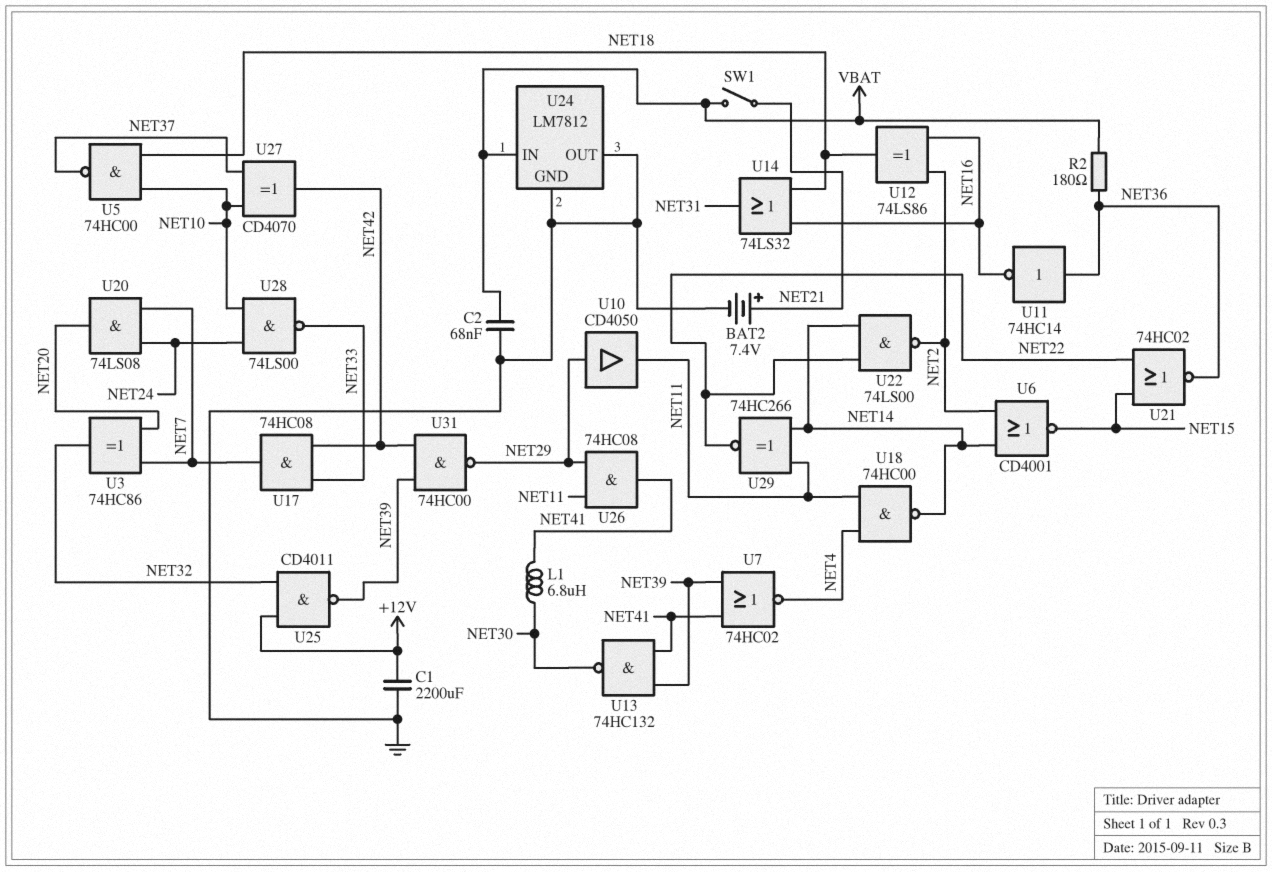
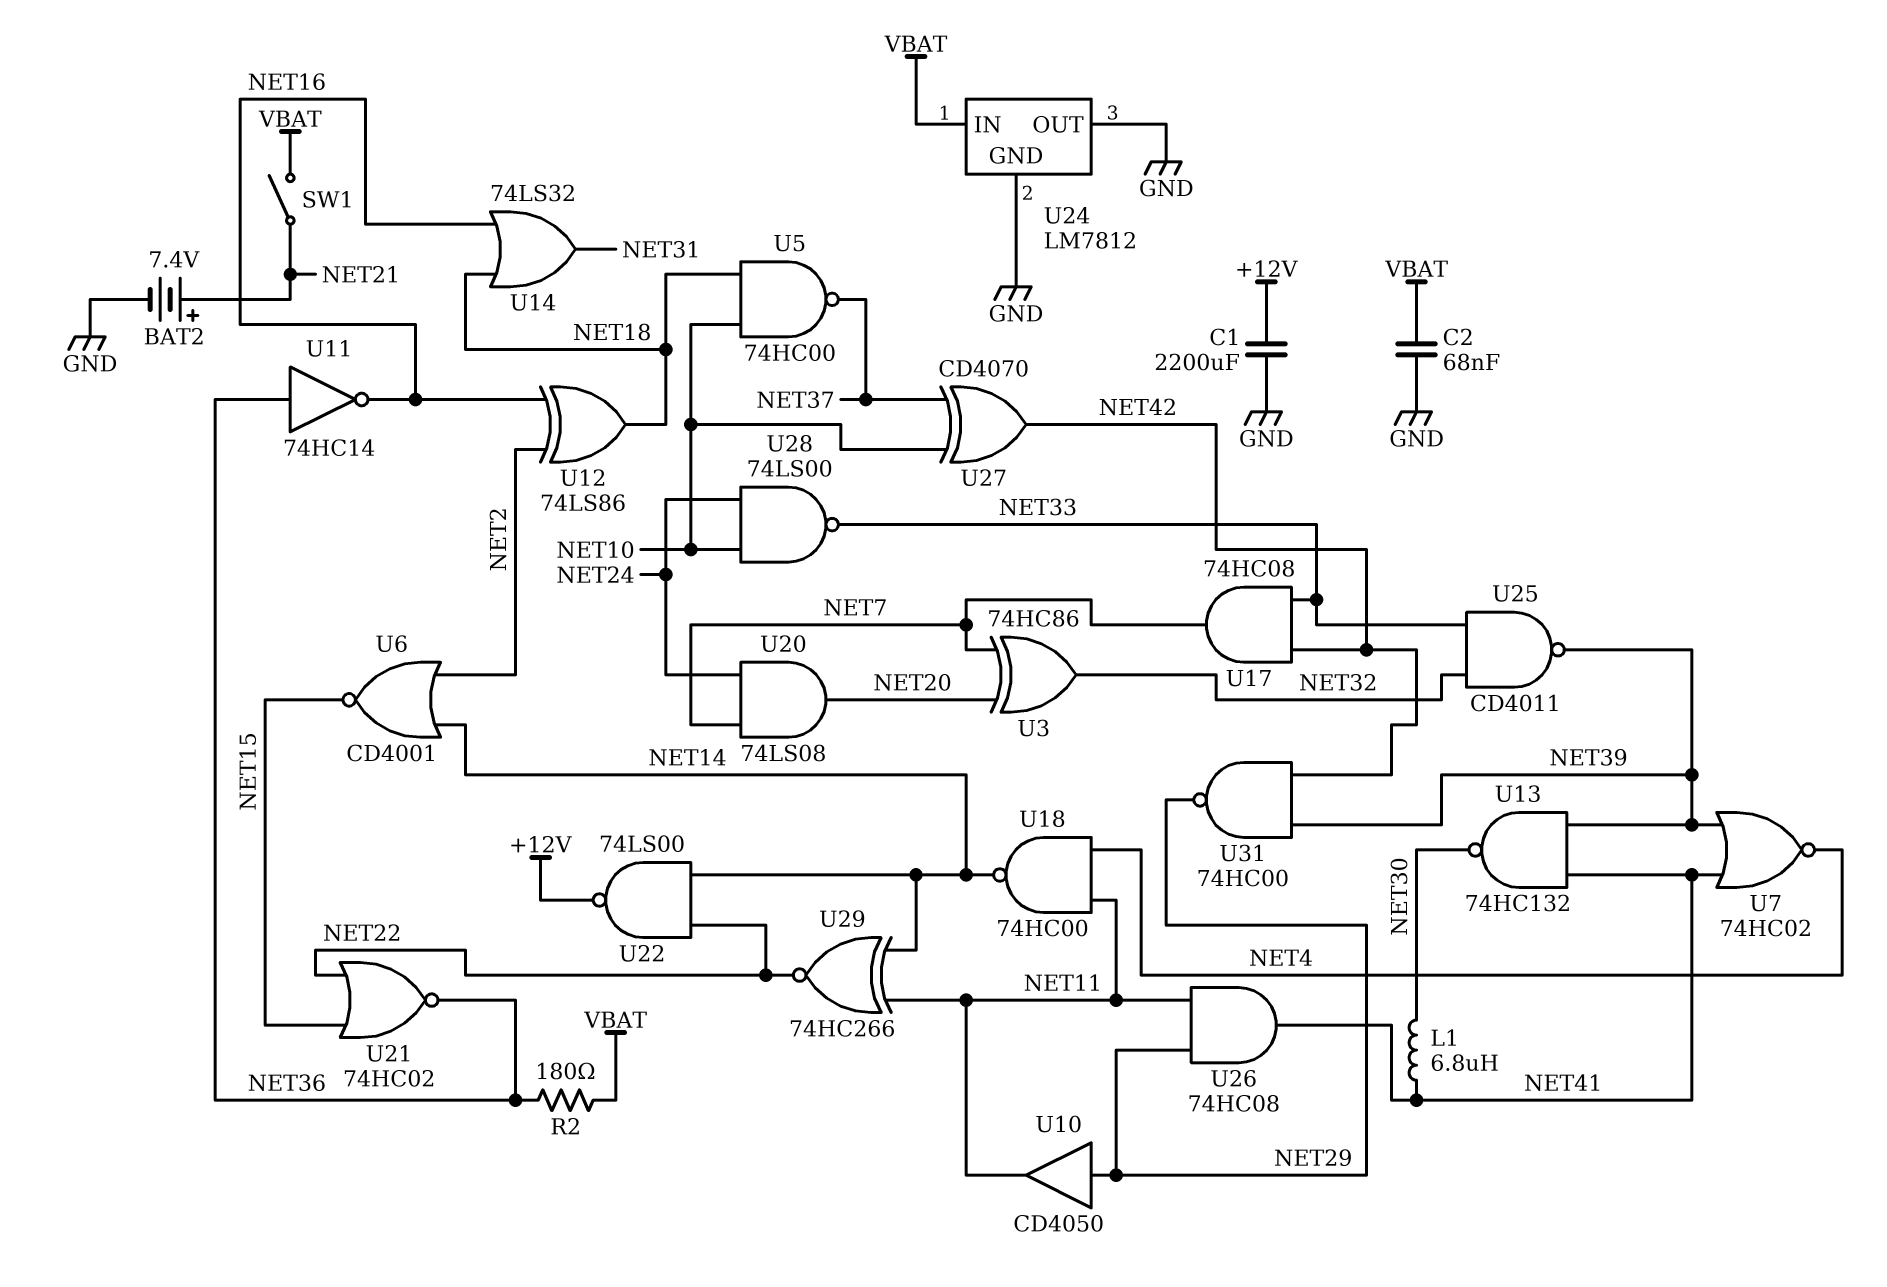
U22: NAND 74LS00 (in NET14, in NET22, out NET2) -> NAND 74LS00 (in NET14, in NET22, out +12V)
U25: NAND CD4011 (in +12V, in NET32, out NET39) -> NAND CD4011 (in NET32, in NET33, out NET39)

